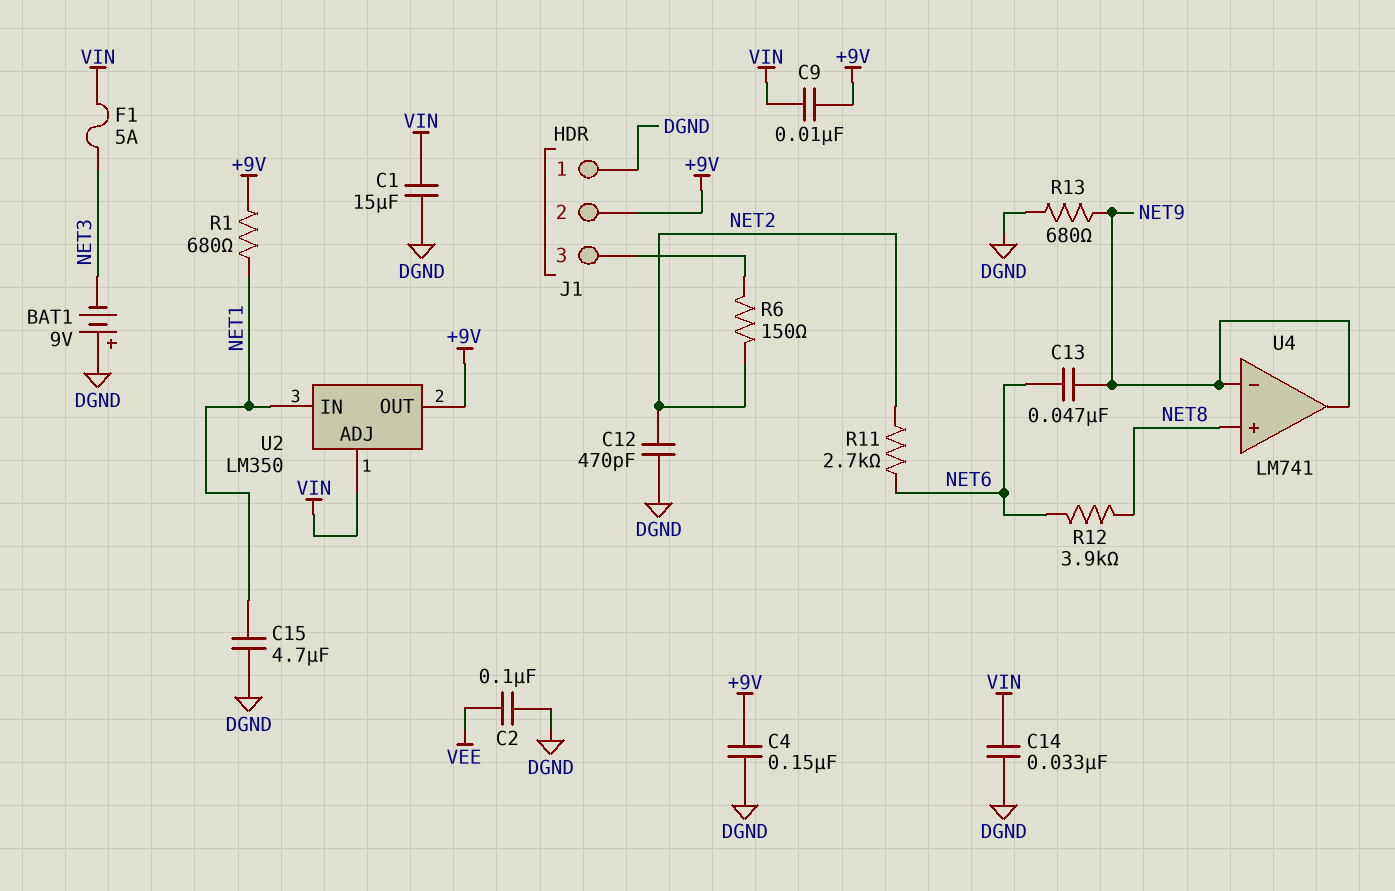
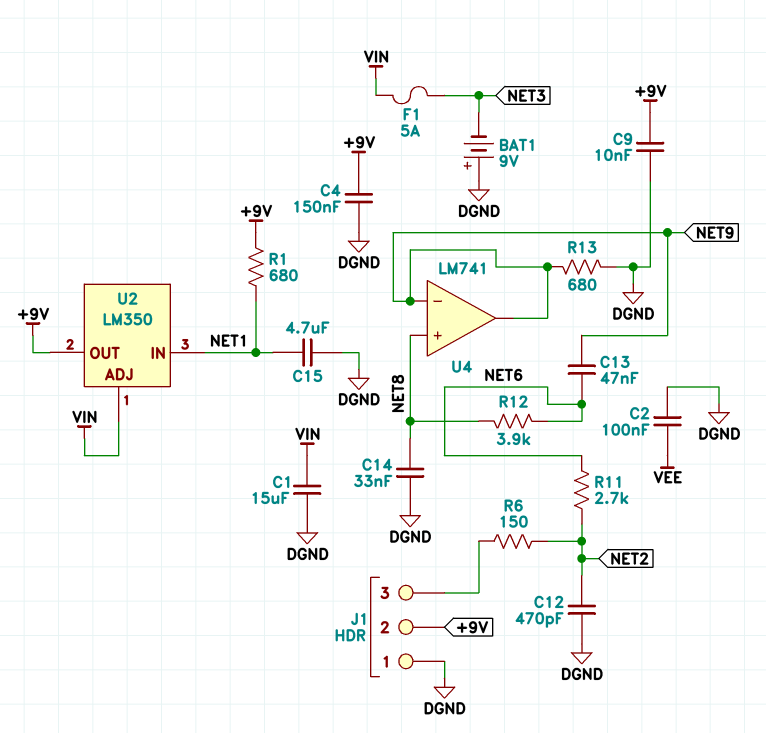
C9: 10nF (+9V, VIN) -> 10nF (+9V, DGND)
C14: 33nF (DGND, VIN) -> 33nF (DGND, NET8)

